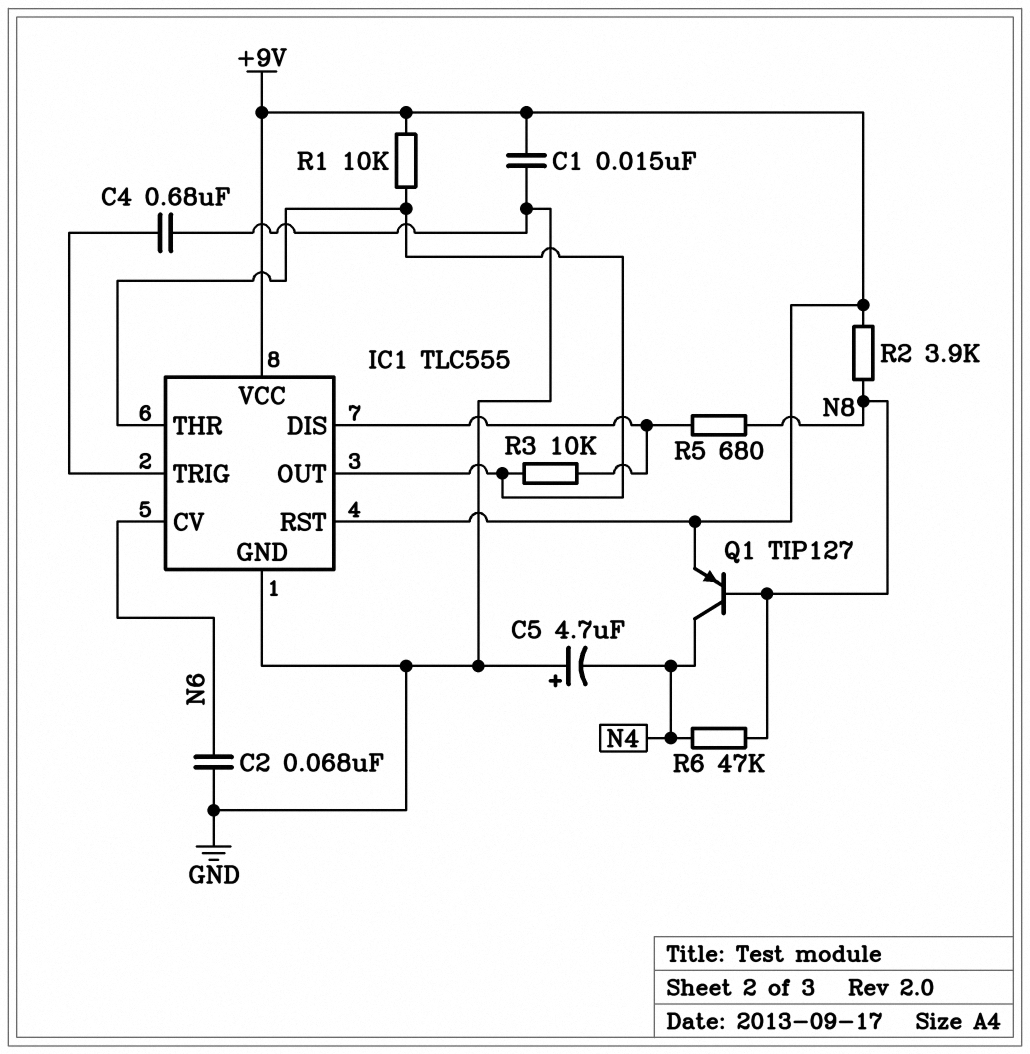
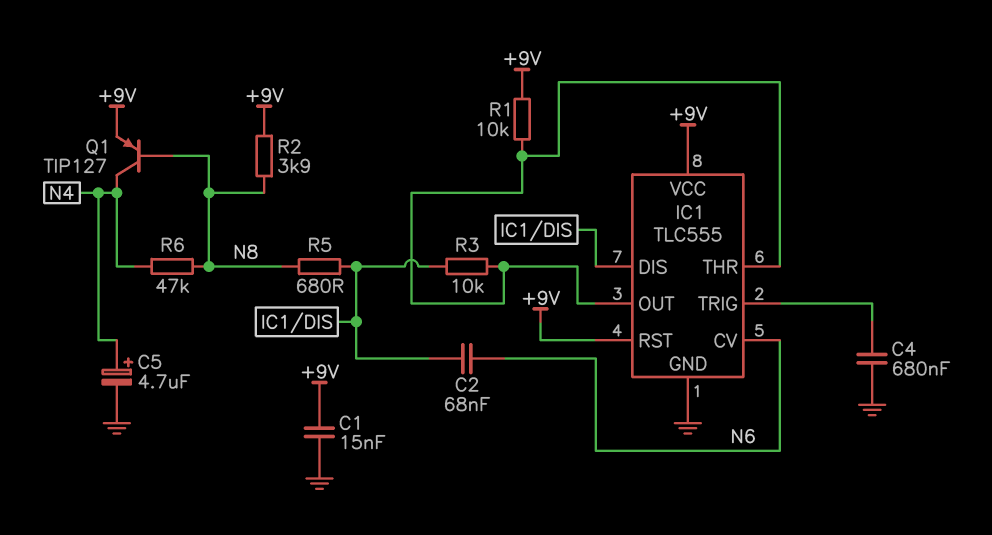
C2: 68nF (GND, N6) -> 68nF (IC1/DIS, N6)
C5: 4.7uF (plus GND, minus N4) -> 4.7uF (plus N4, minus GND)

